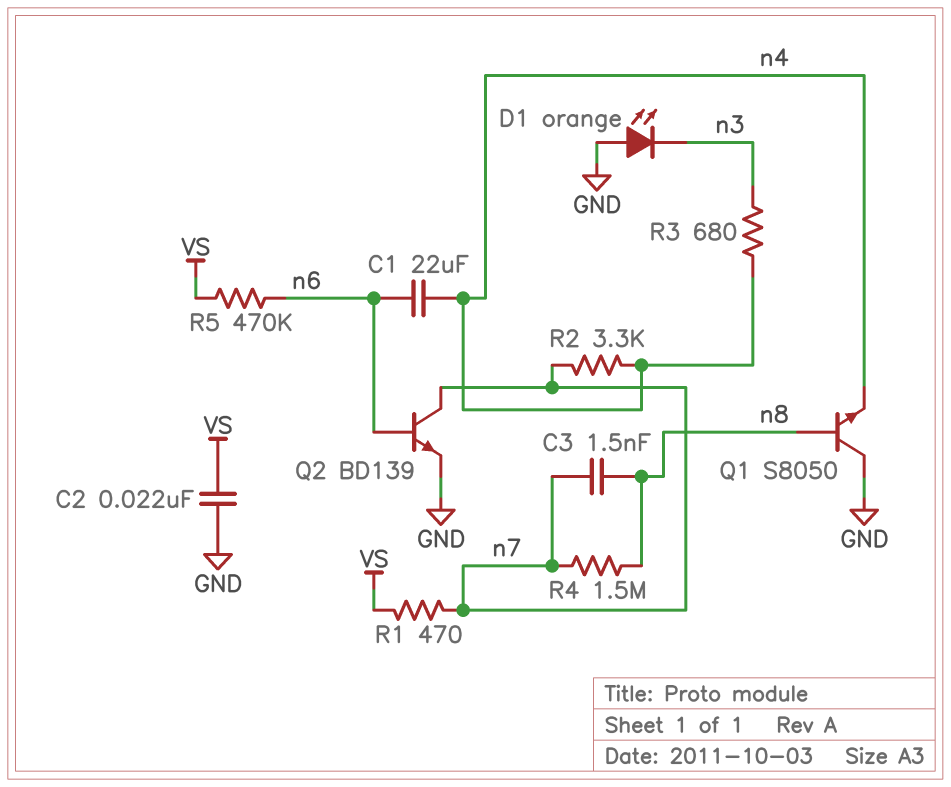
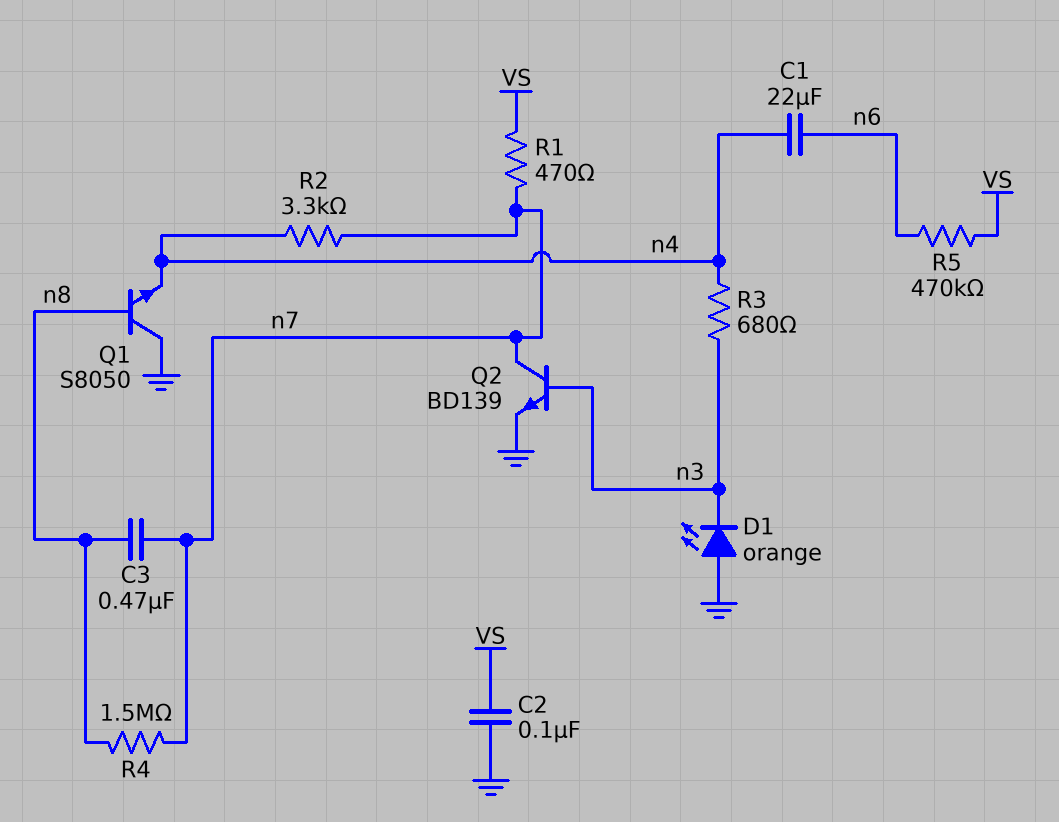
C2: 22nF (GND, VS) -> 100nF (GND, VS)
C3: 1.5nF (n7, n8) -> 470nF (n7, n8)
Q2: NPN BD139 (B n6, C n7, E GND) -> NPN BD139 (B n3, C n7, E GND)

